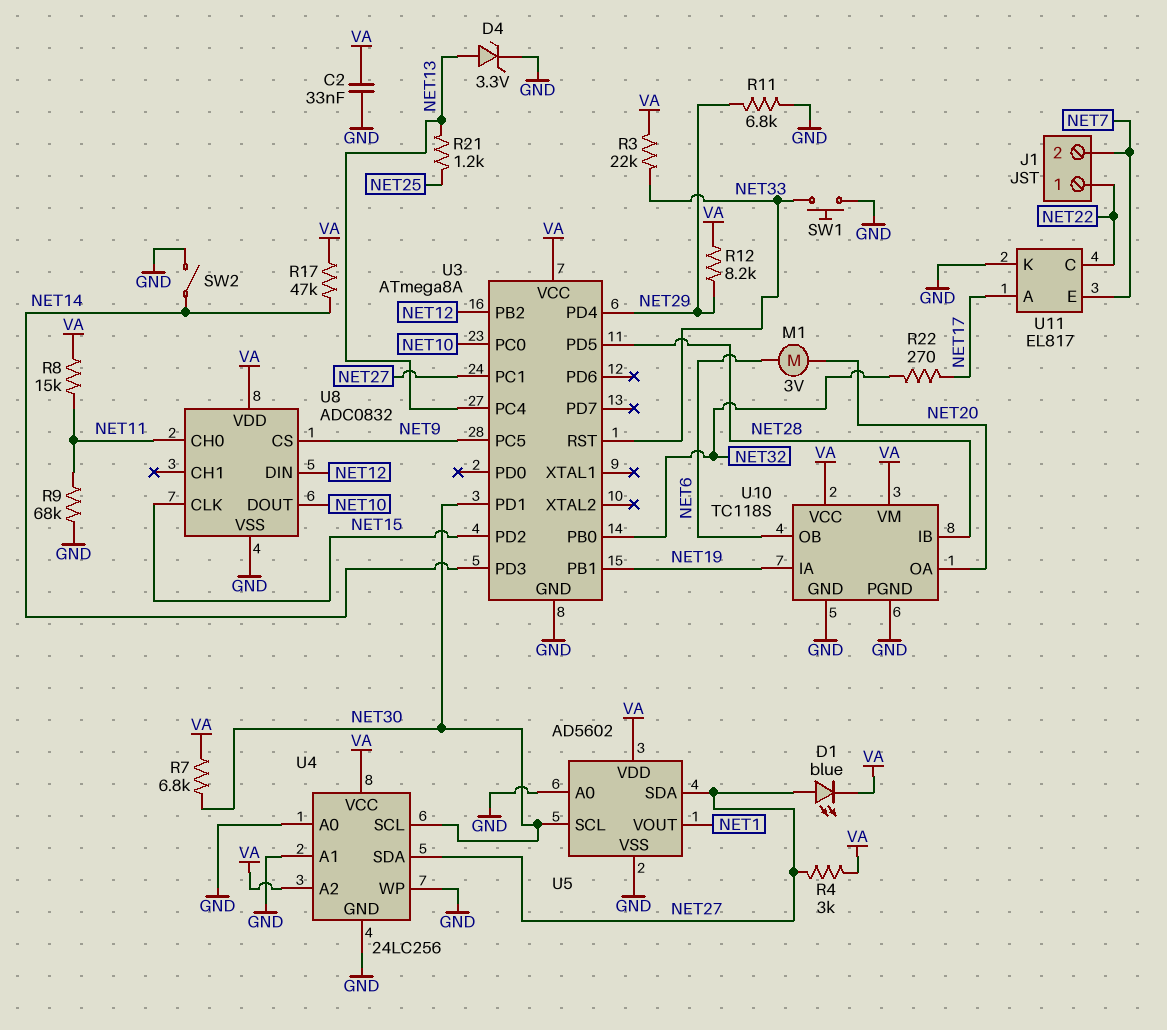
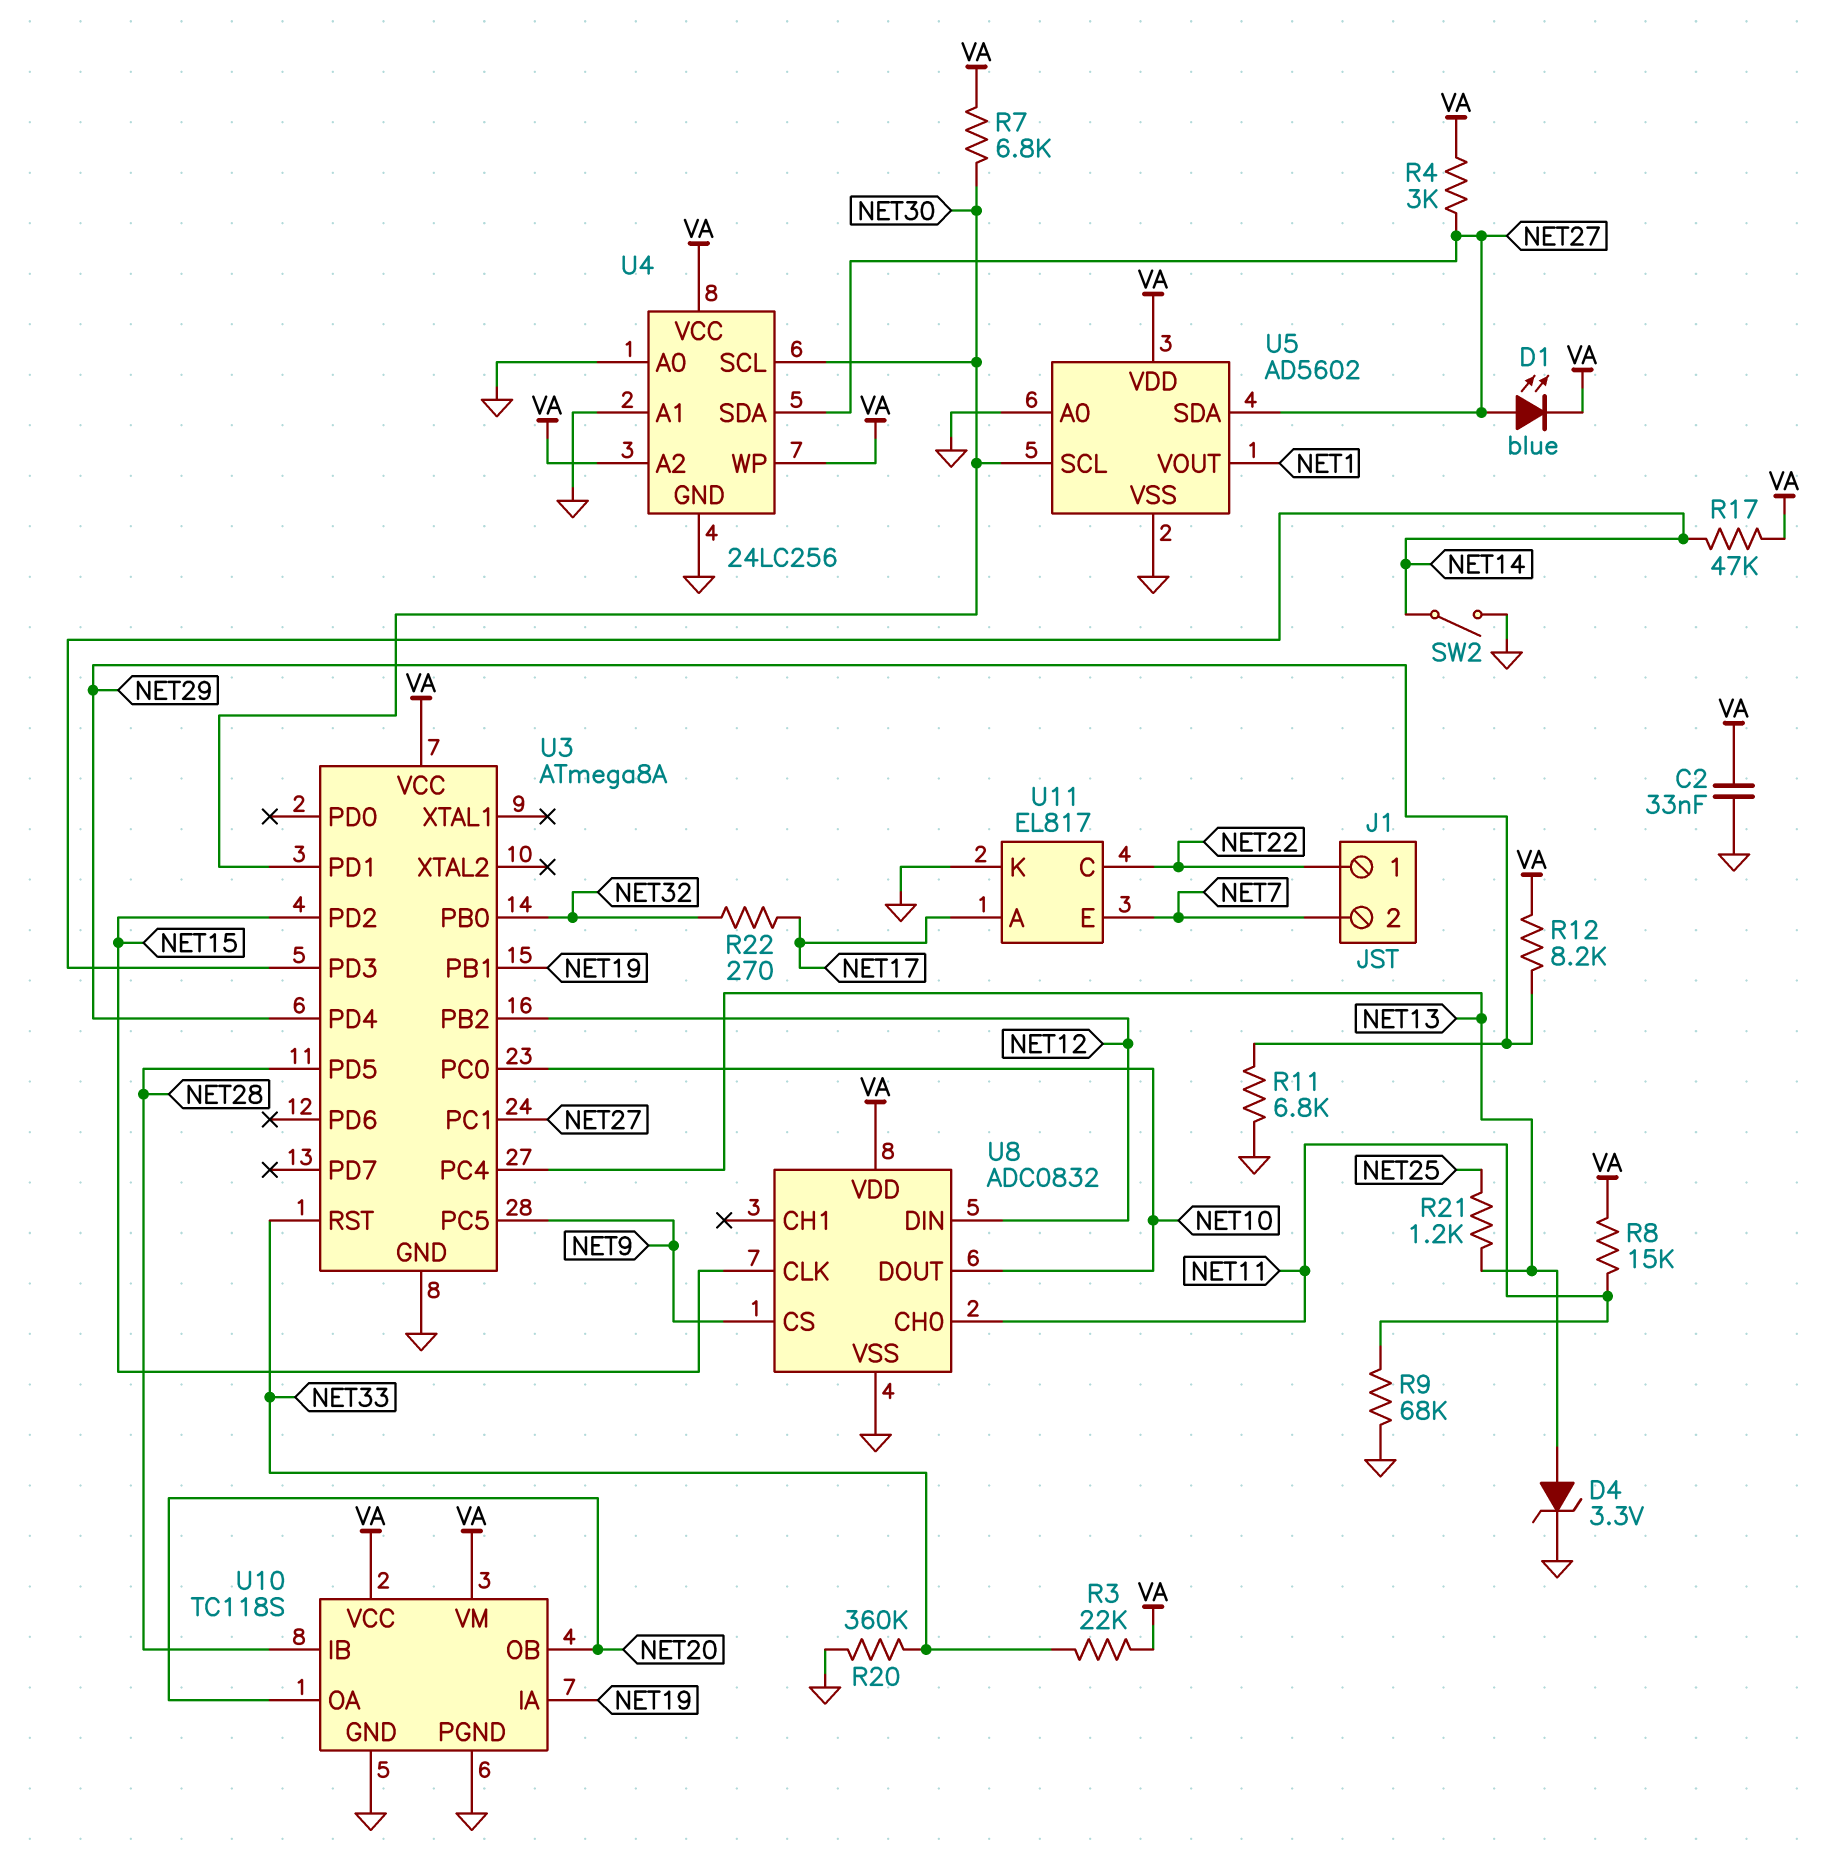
M1: motor 3V (NET6, NET20) -> none
R20: none -> 360k (GND, NET33)
SW1: button (GND, NET33) -> none
U4 pin WP: GND -> VA
U10 pin OB: NET6 -> NET20

